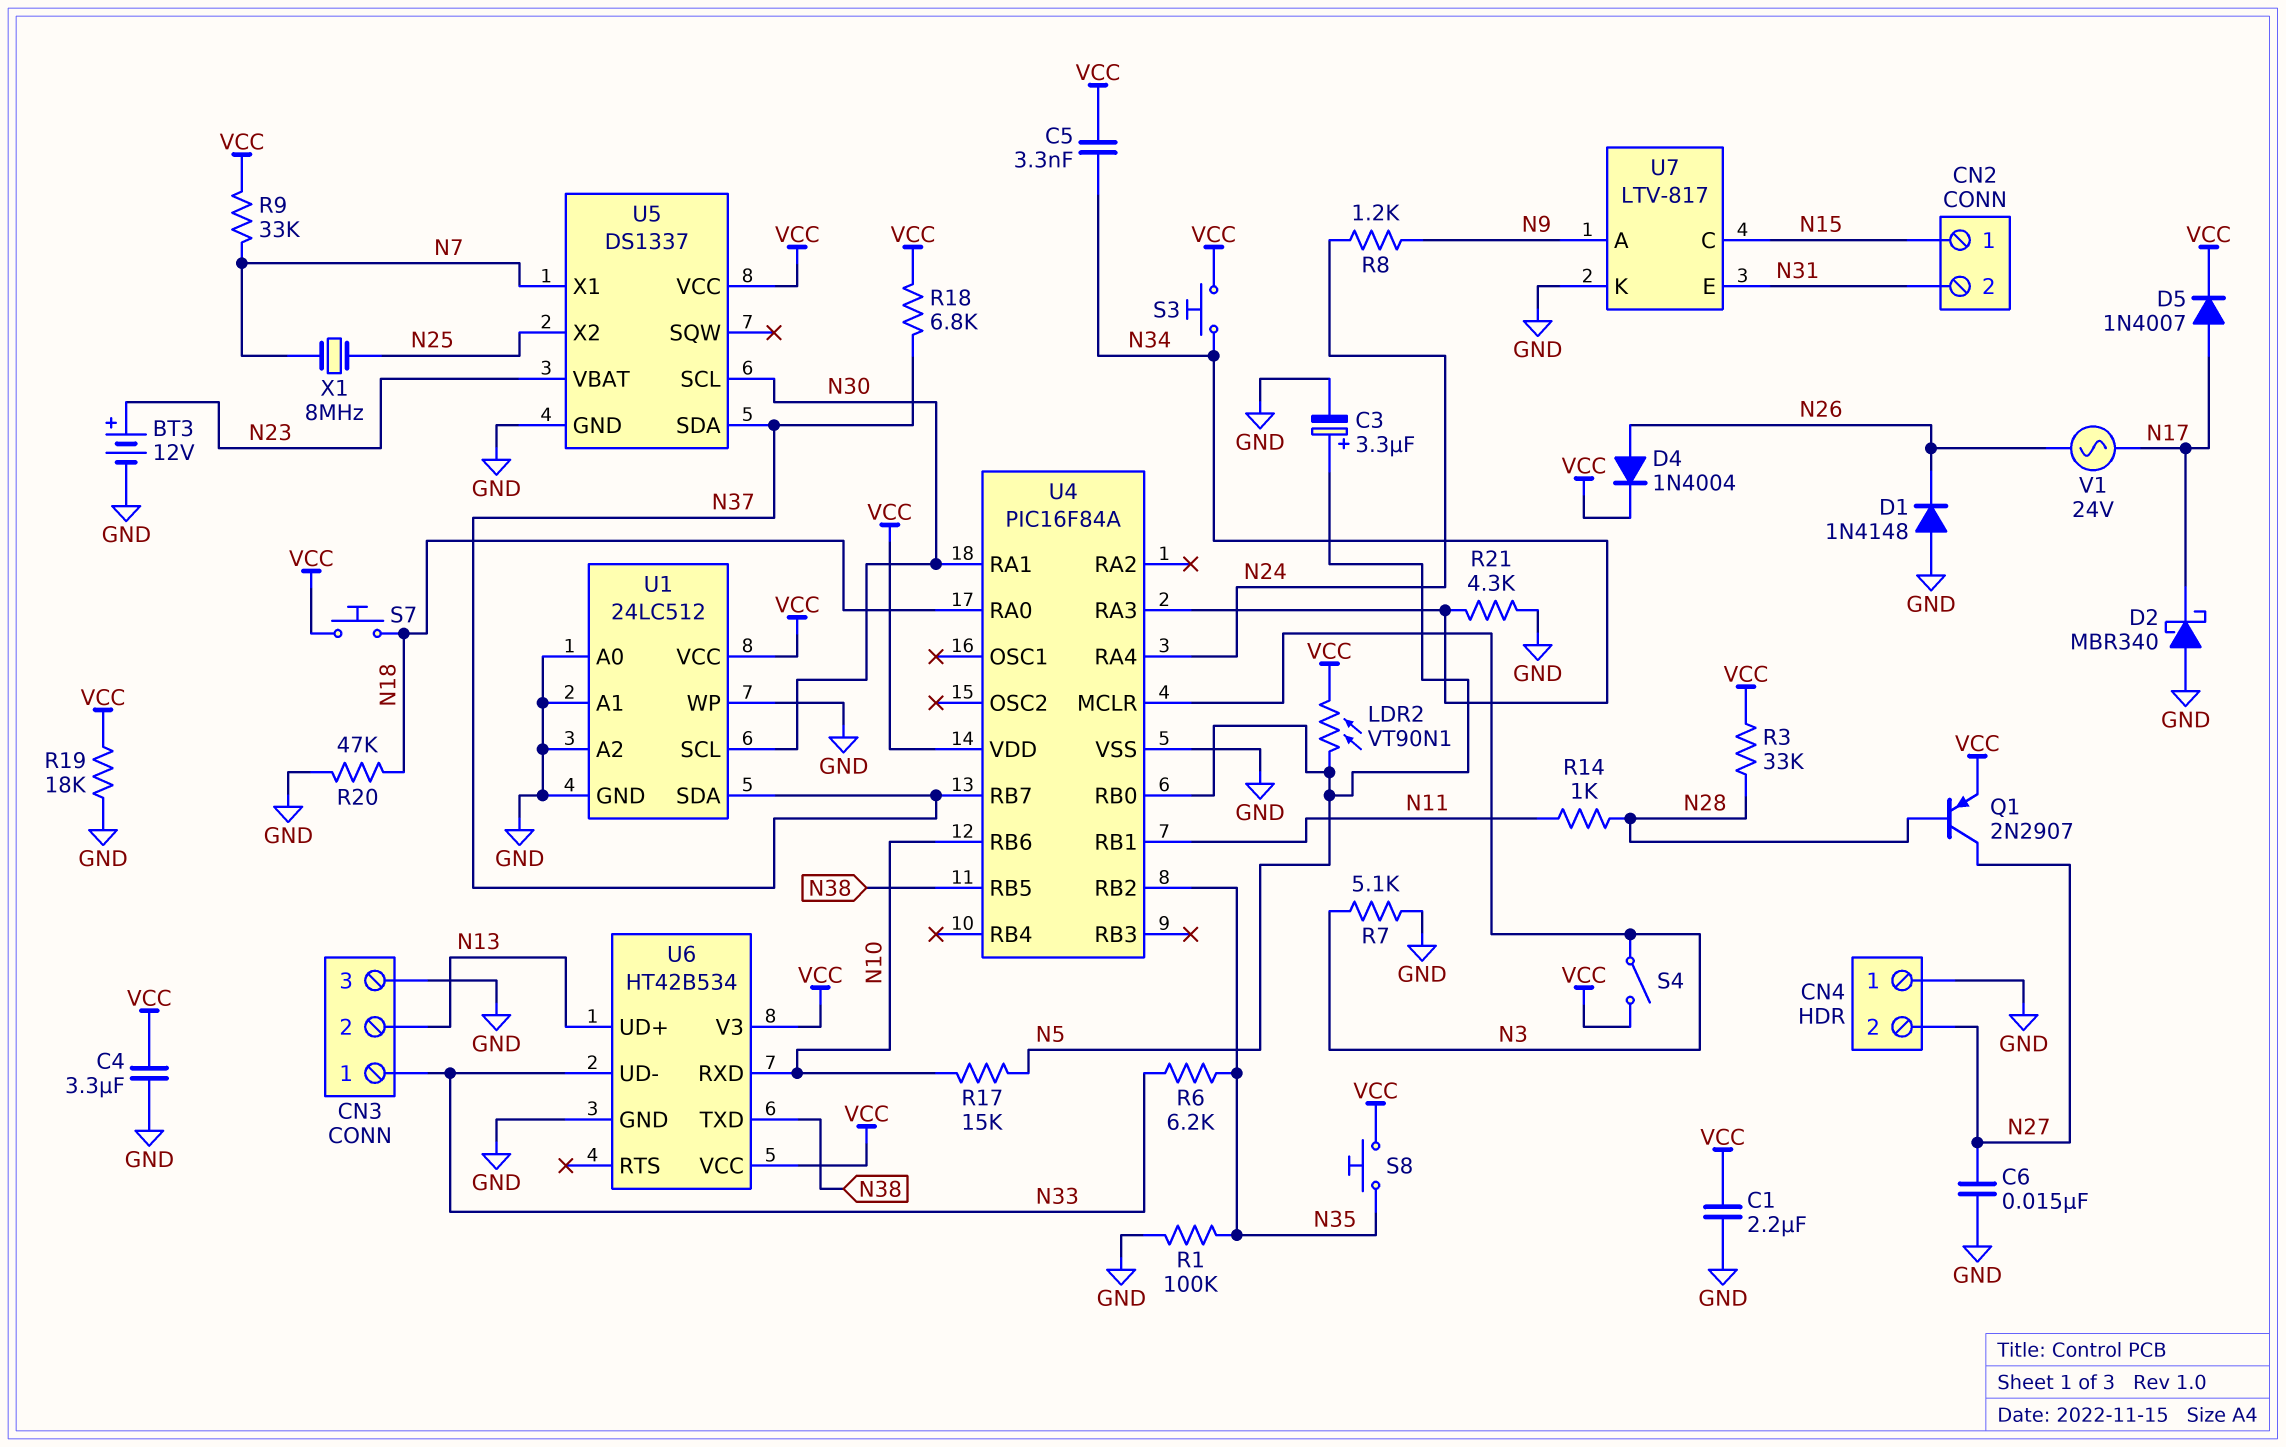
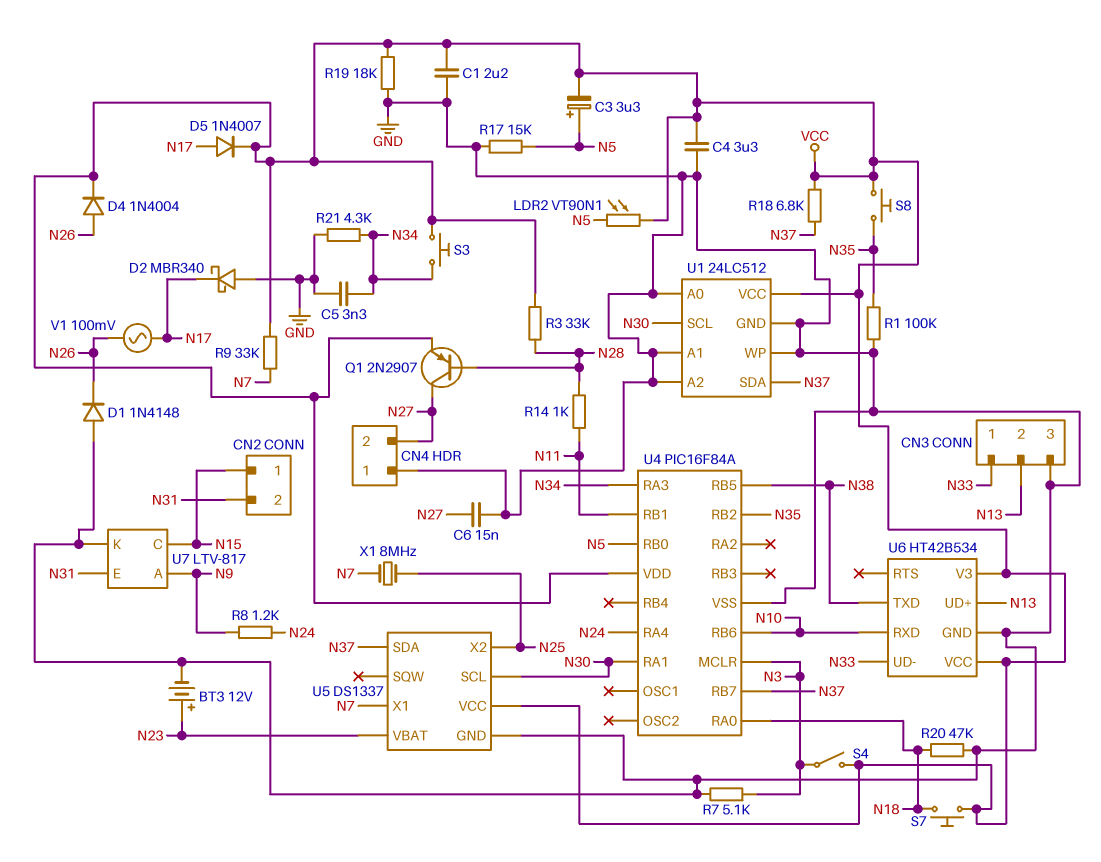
C3: 3.3uF (plus N5, minus GND) -> 3.3uF (plus N5, minus VCC)
C5: 3.3nF (N34, VCC) -> 3.3nF (GND, N34)
R6: 6.2k (N33, N35) -> none
R17: 15k (N5, N10) -> 15k (GND, N5)
V1: AC 24V (N17, N26) -> AC 100mV (N17, N26)

